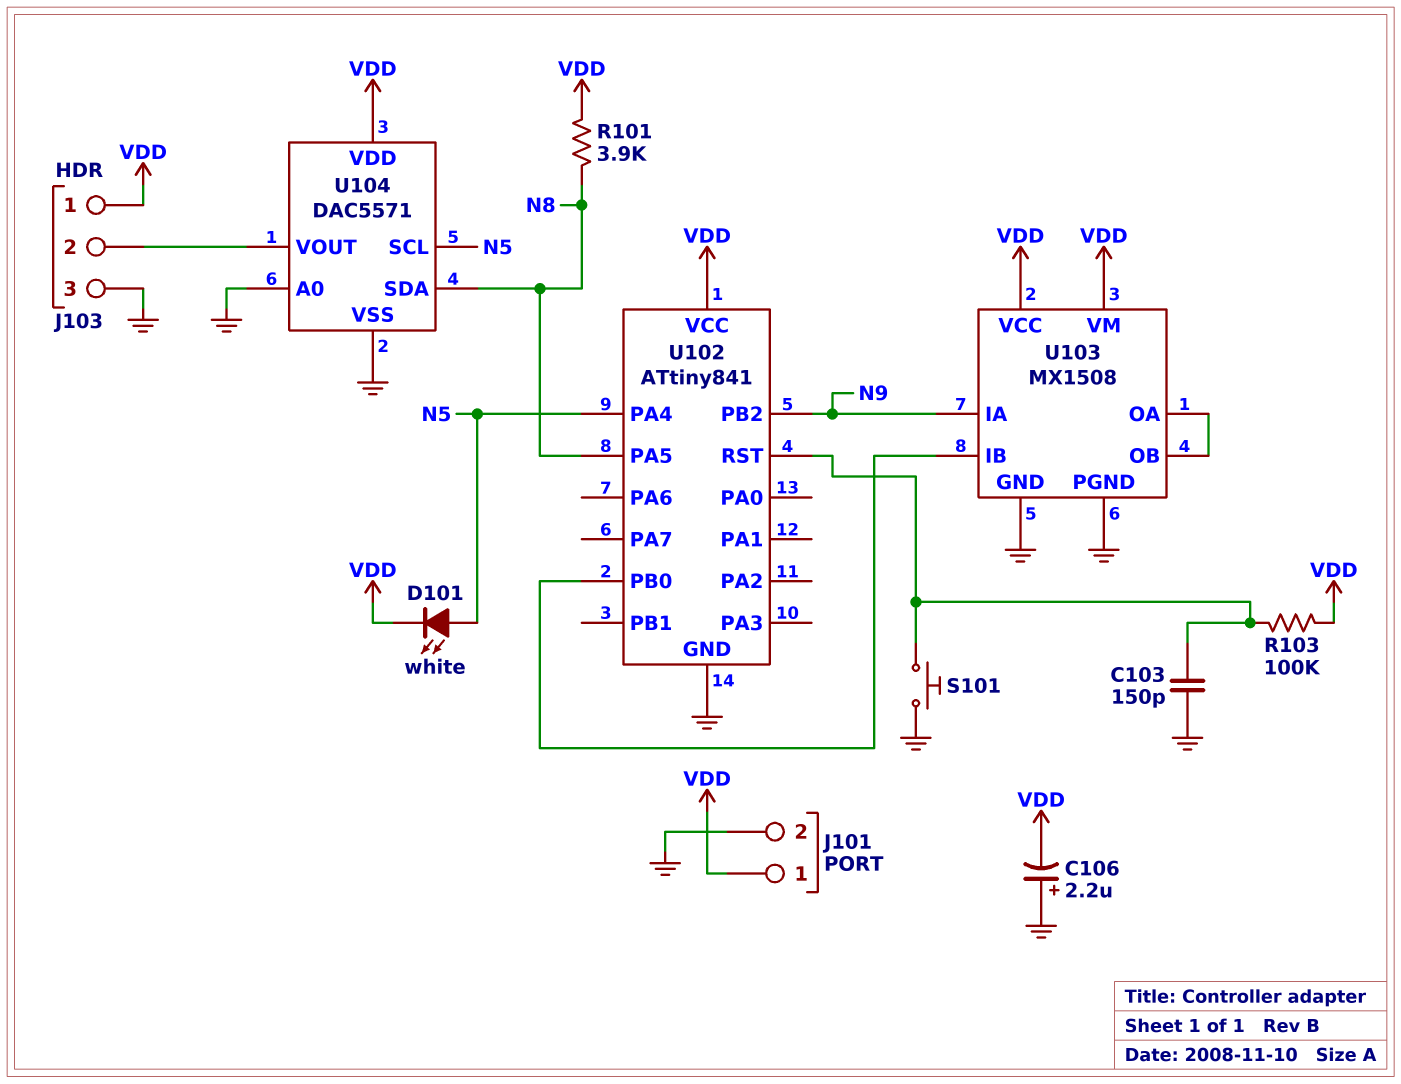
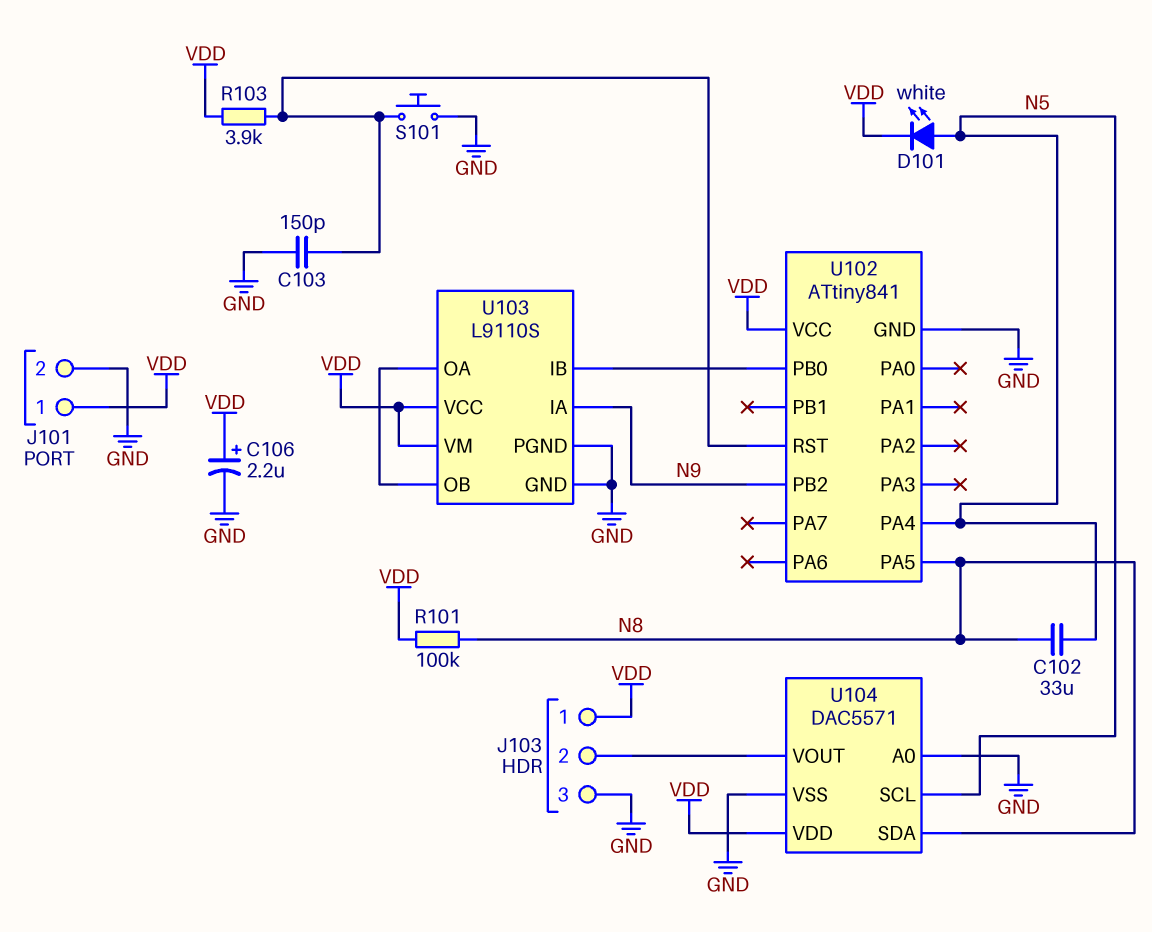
C102: none -> 33uF (N5, N8)
C106: 2.2uF (plus GND, minus VDD) -> 2.2uF (plus VDD, minus GND)
R101: 3.9k (N8, VDD) -> 100k (N8, VDD)
R103: 100k (U102/RST, VDD) -> 3.9k (U102/RST, VDD)
U103: MX1508 -> L9110S

